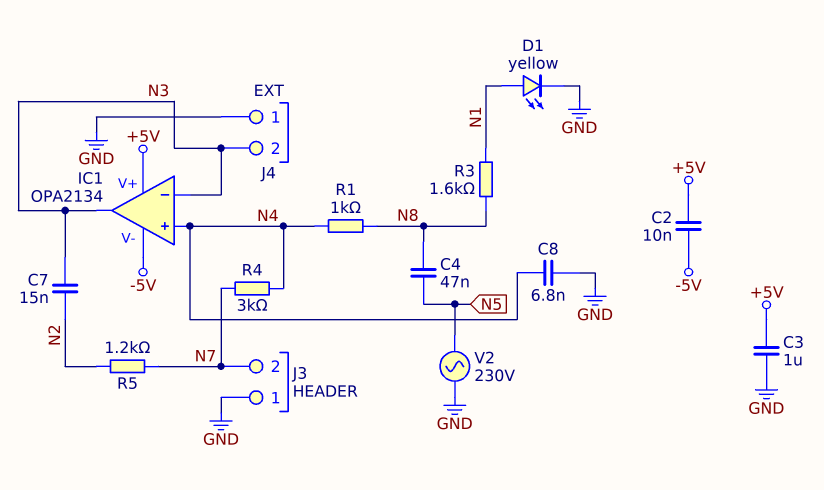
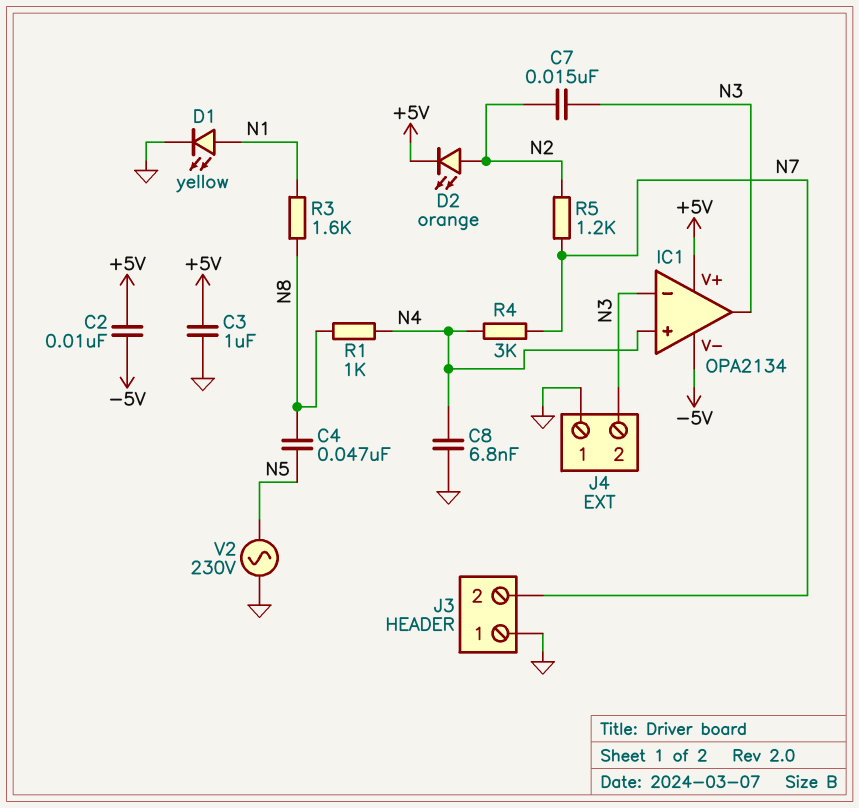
D2: none -> LED orange (A N2, K +5V)

